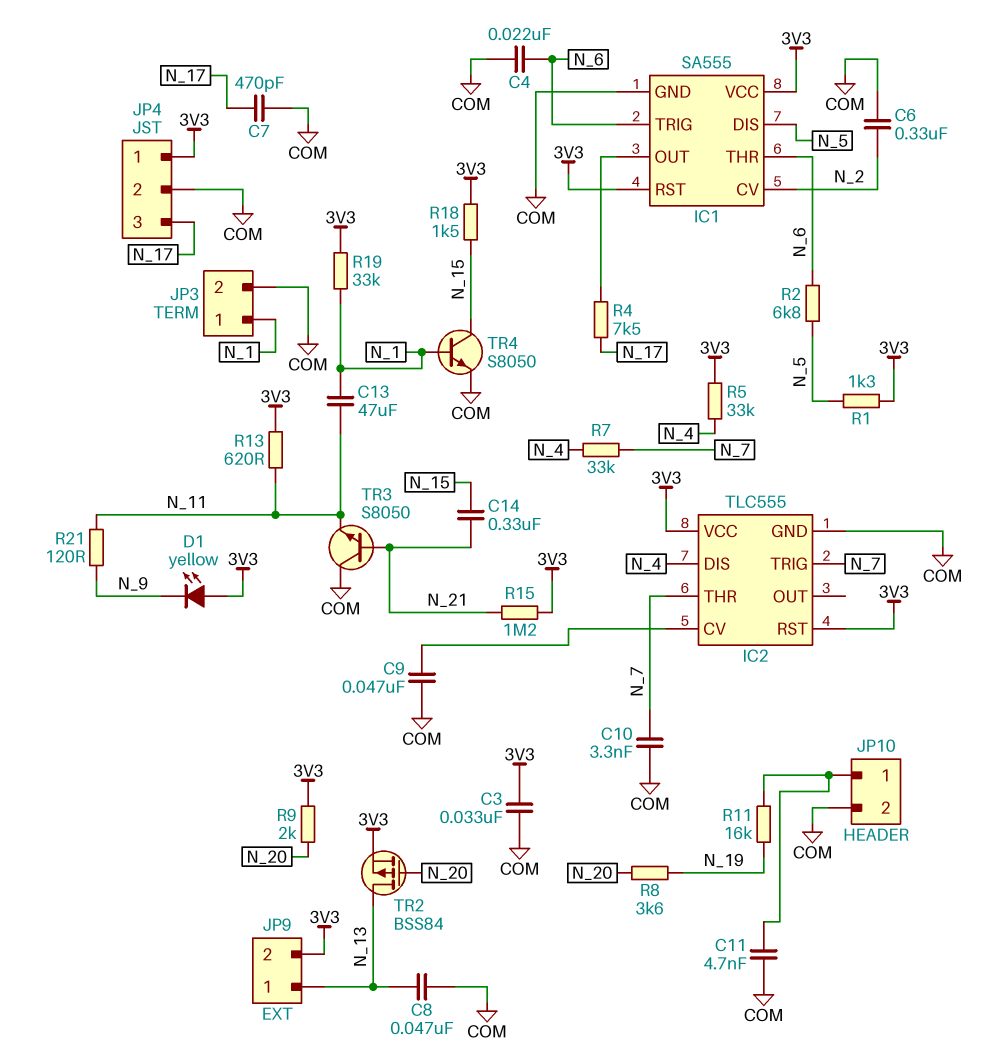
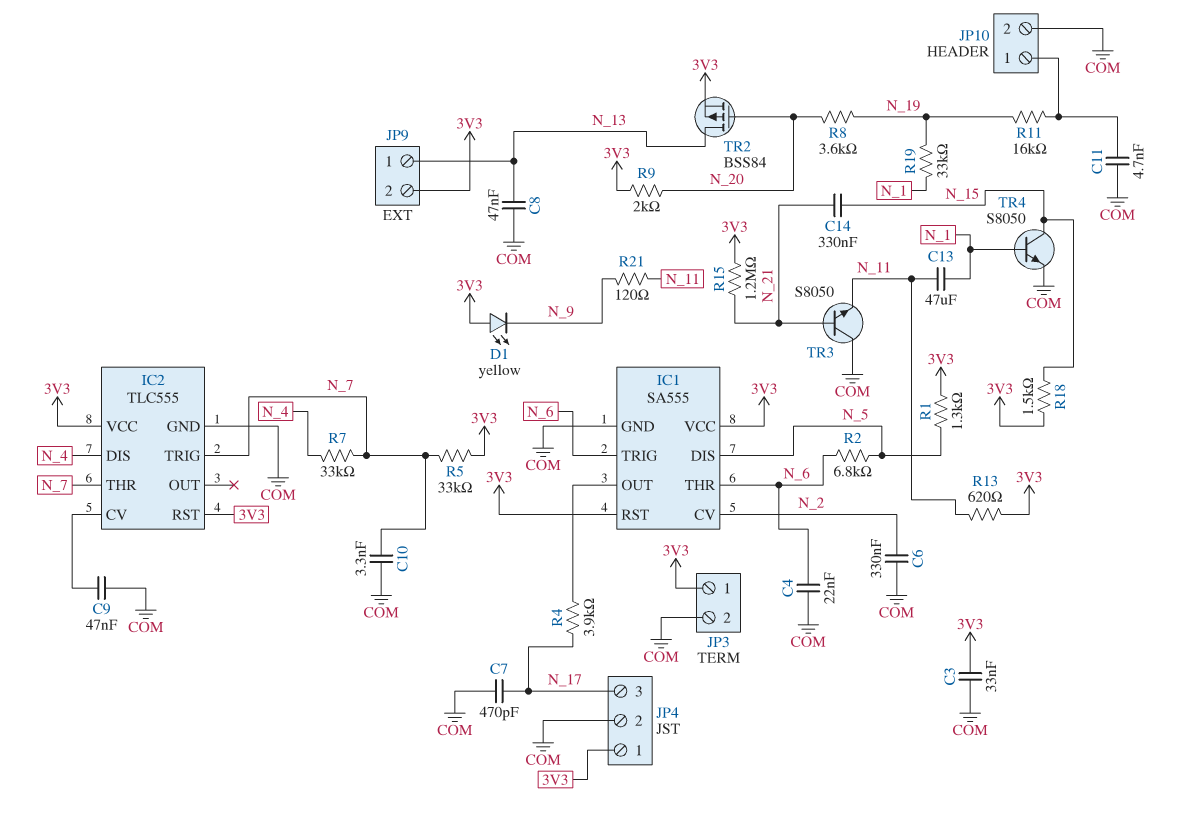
JP3 pin 1: N_1 -> 3V3
R4: 7.5k (IC1/OUT, N_17) -> 3.9k (IC1/OUT, N_17)
R5: 33k (3V3, N_4) -> 33k (3V3, N_7)
R19: 33k (3V3, N_1) -> 33k (N_1, N_19)

